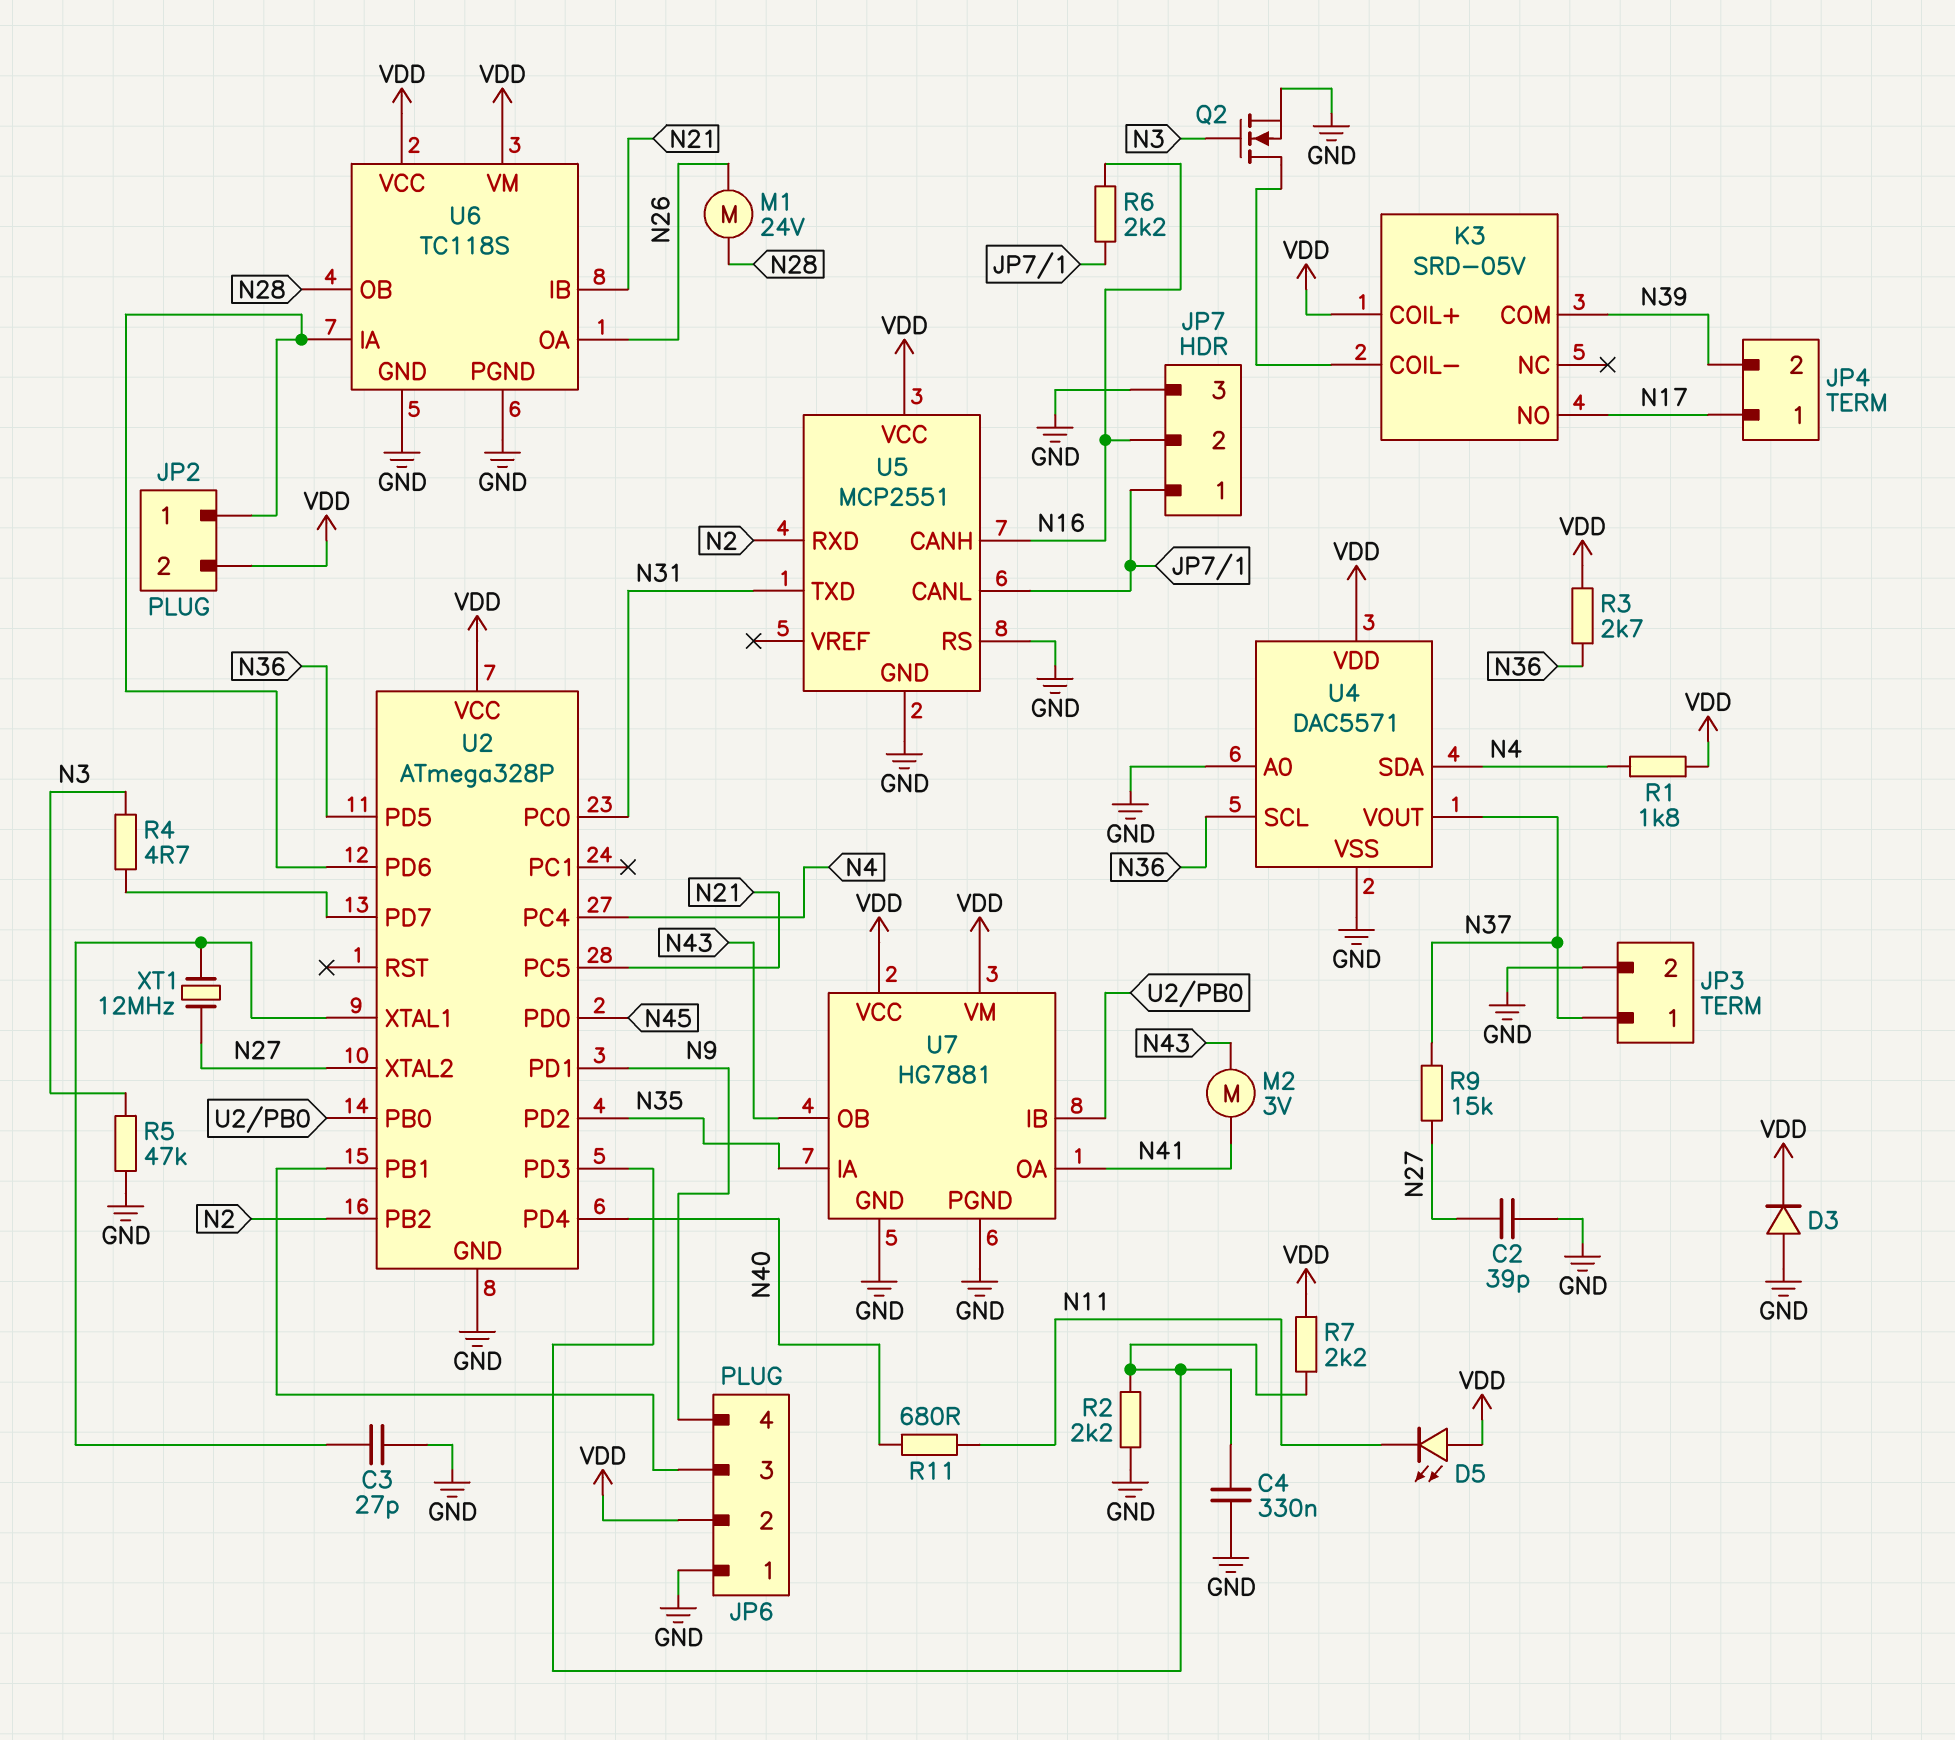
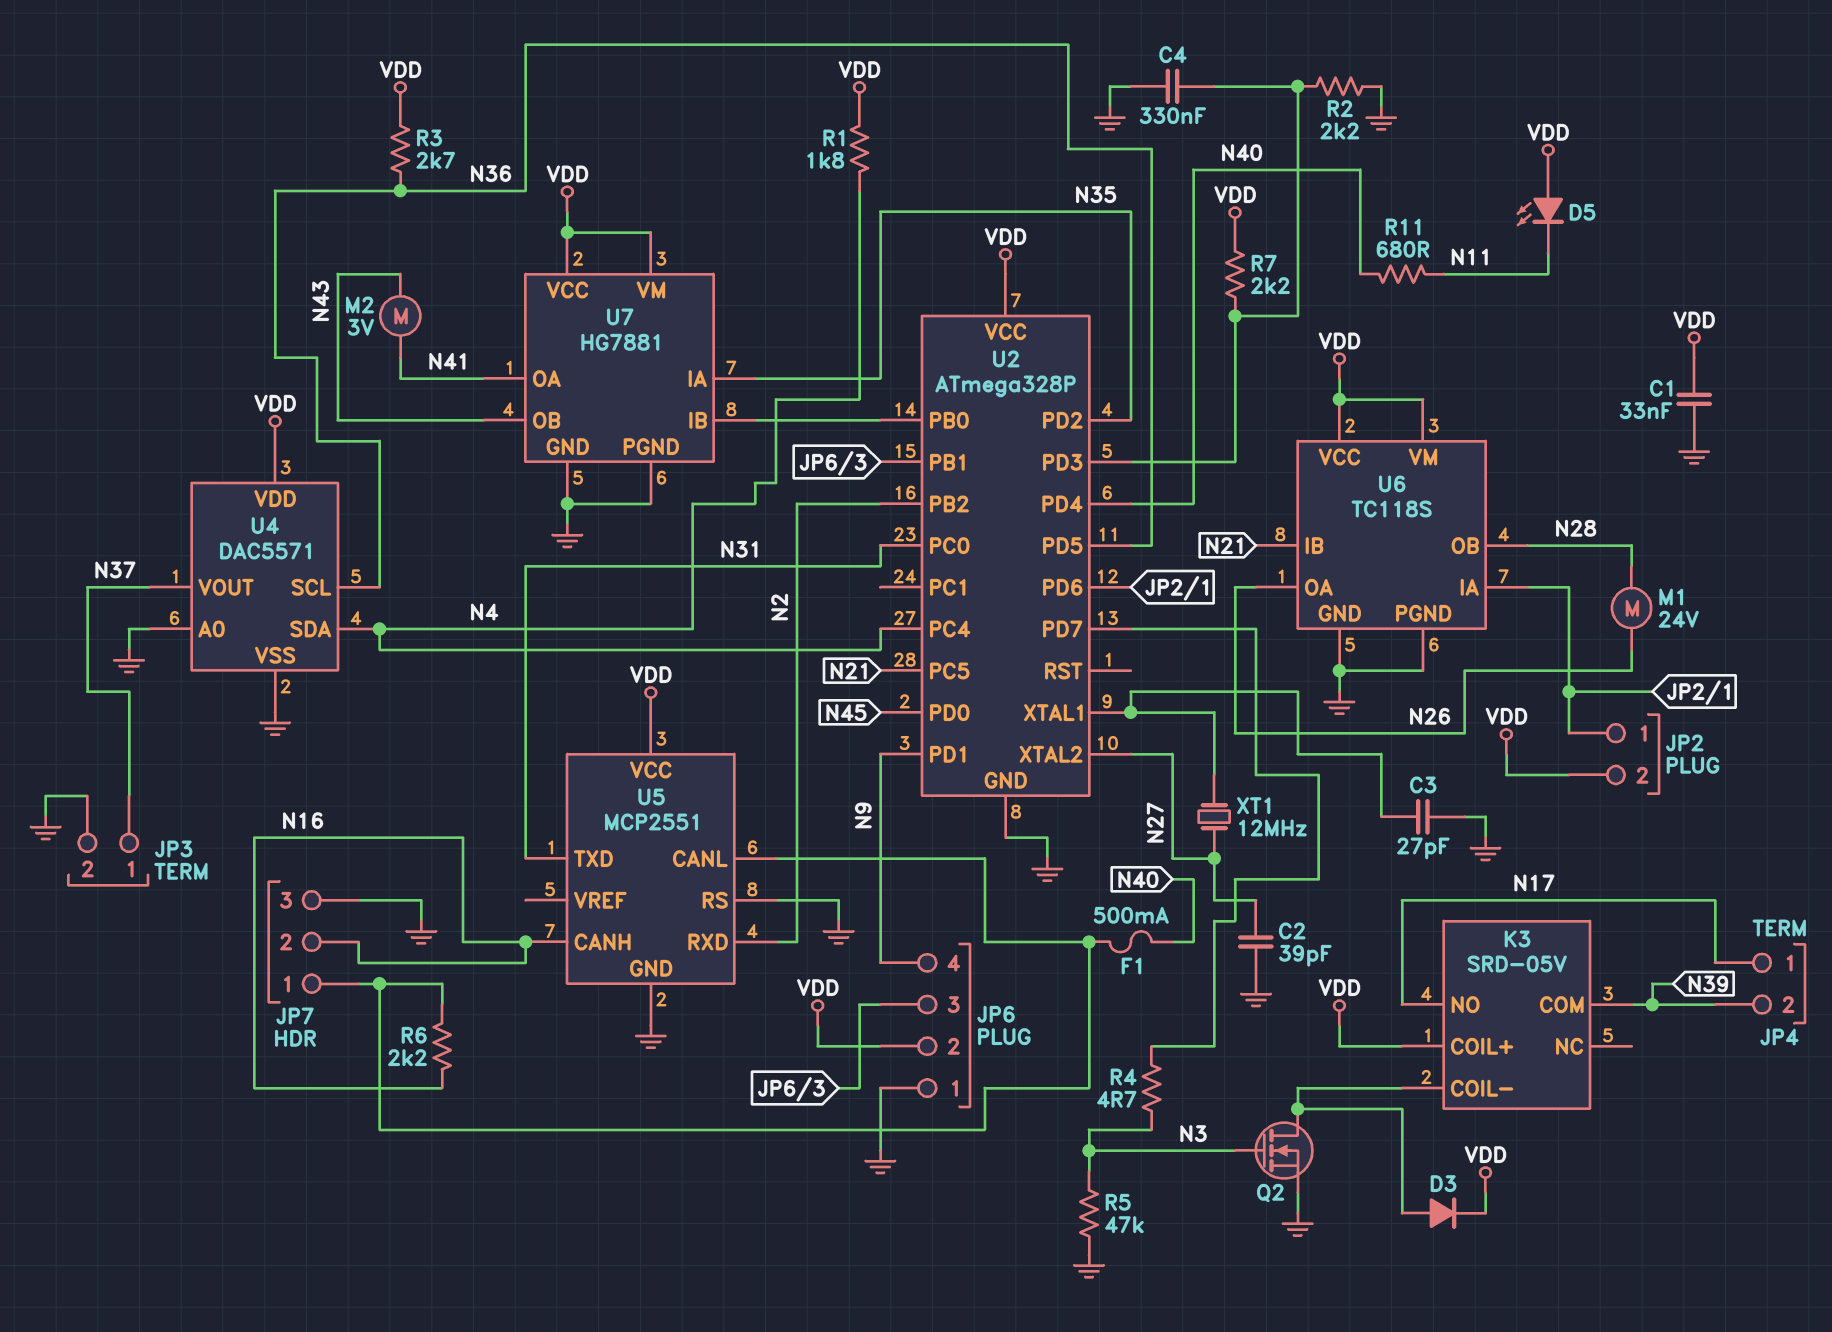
C1: none -> 33nF (GND, VDD)
D3: diode (A GND, K VDD) -> diode (A K3/COIL-, K VDD)
F1: none -> 500mA (JP7/1, N40)
R9: 15k (N27, N37) -> none

